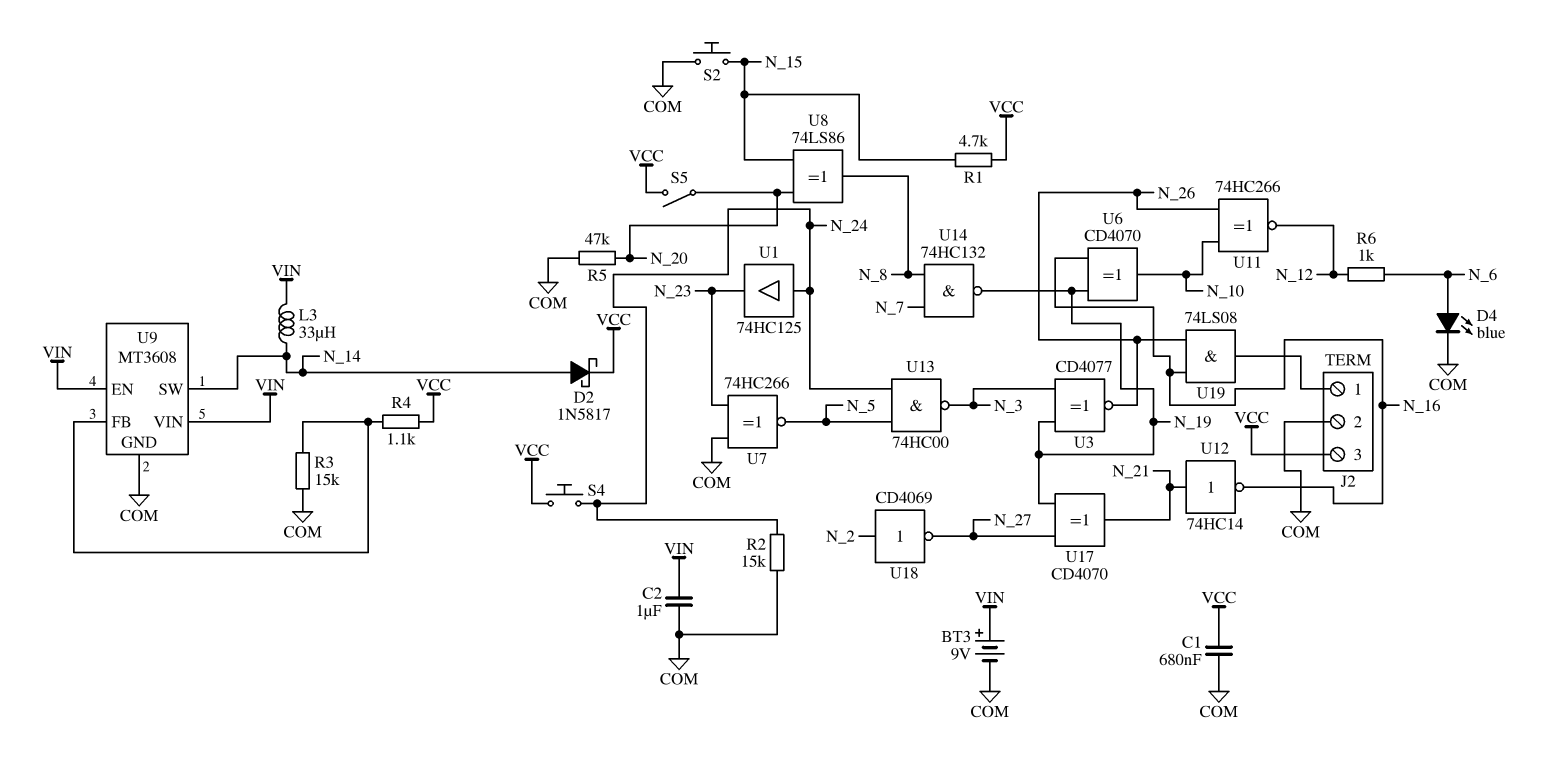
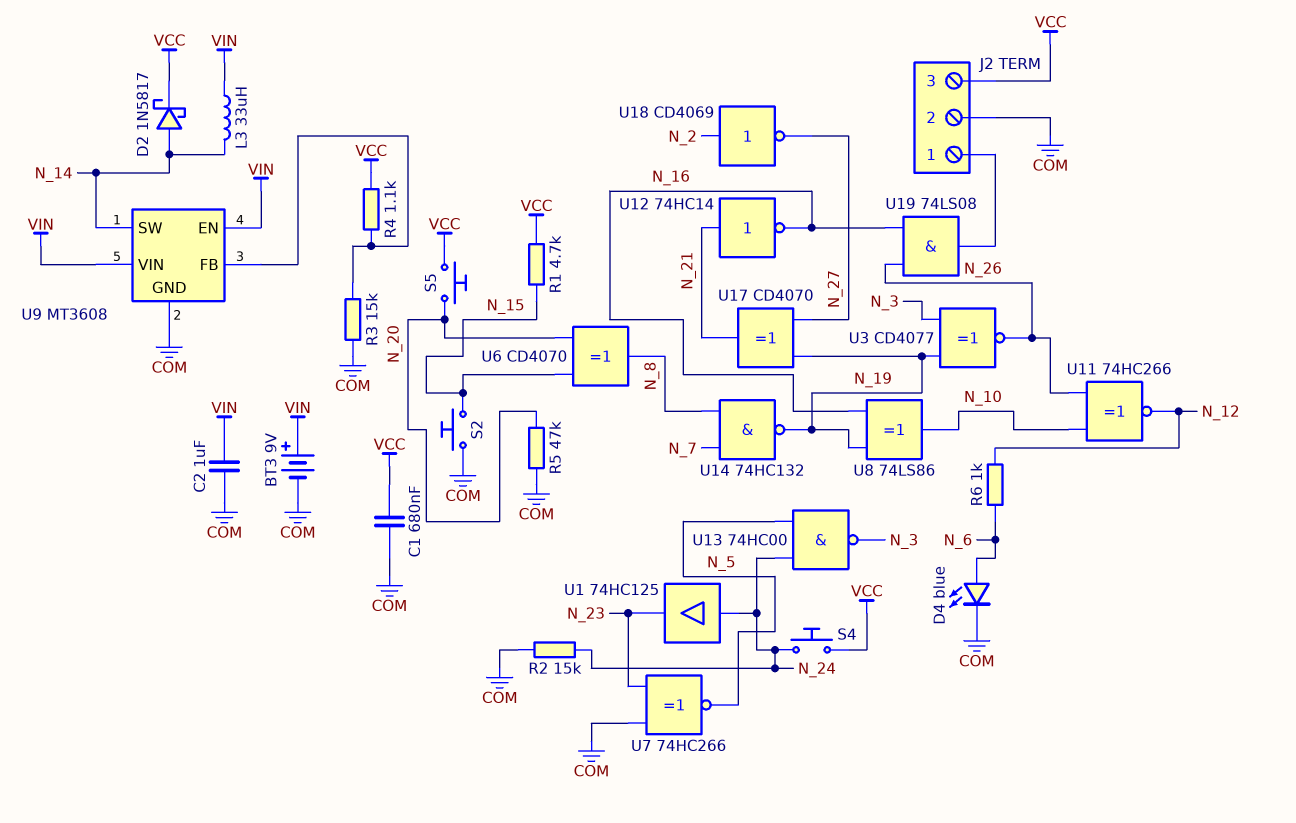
S5: switch (N_20, VCC) -> button (N_20, VCC)
U6: XOR CD4070 (in N_16, in N_19, out N_10) -> XOR CD4070 (in N_15, in N_20, out N_8)
U8: XOR 74LS86 (in N_15, in N_20, out N_8) -> XOR 74LS86 (in N_16, in N_19, out N_10)

